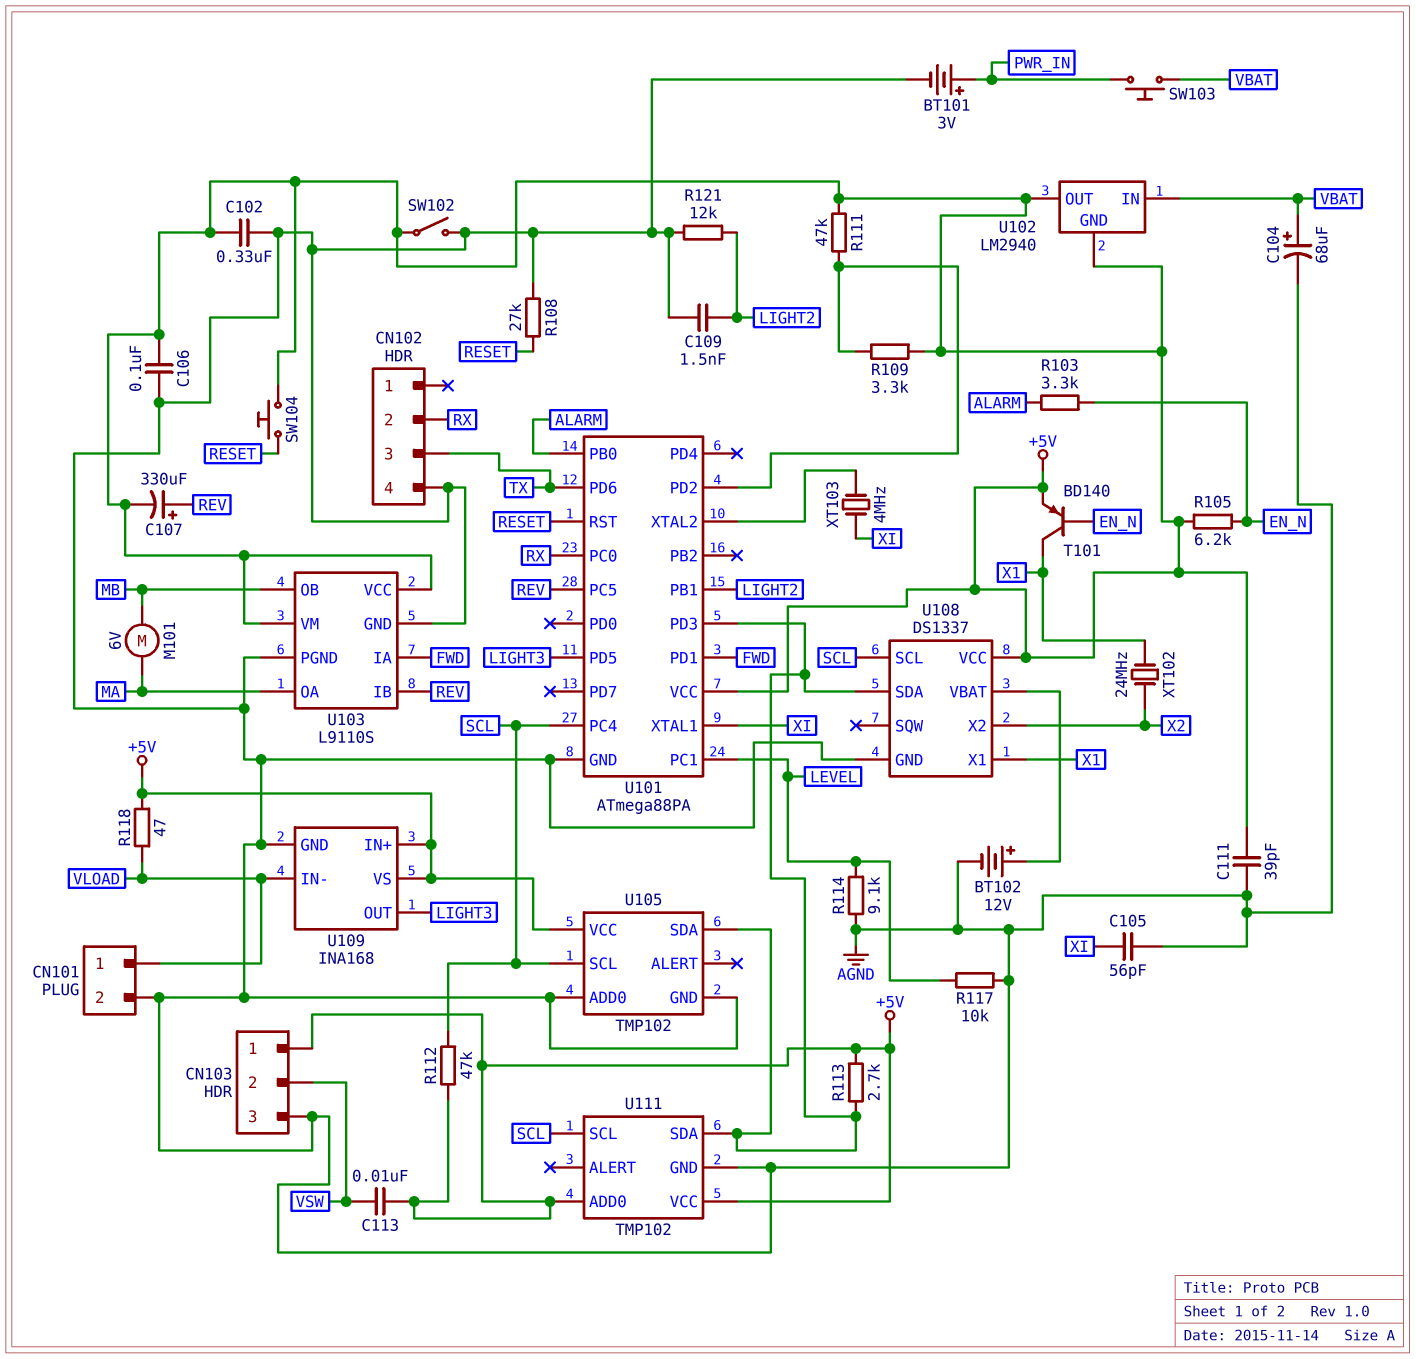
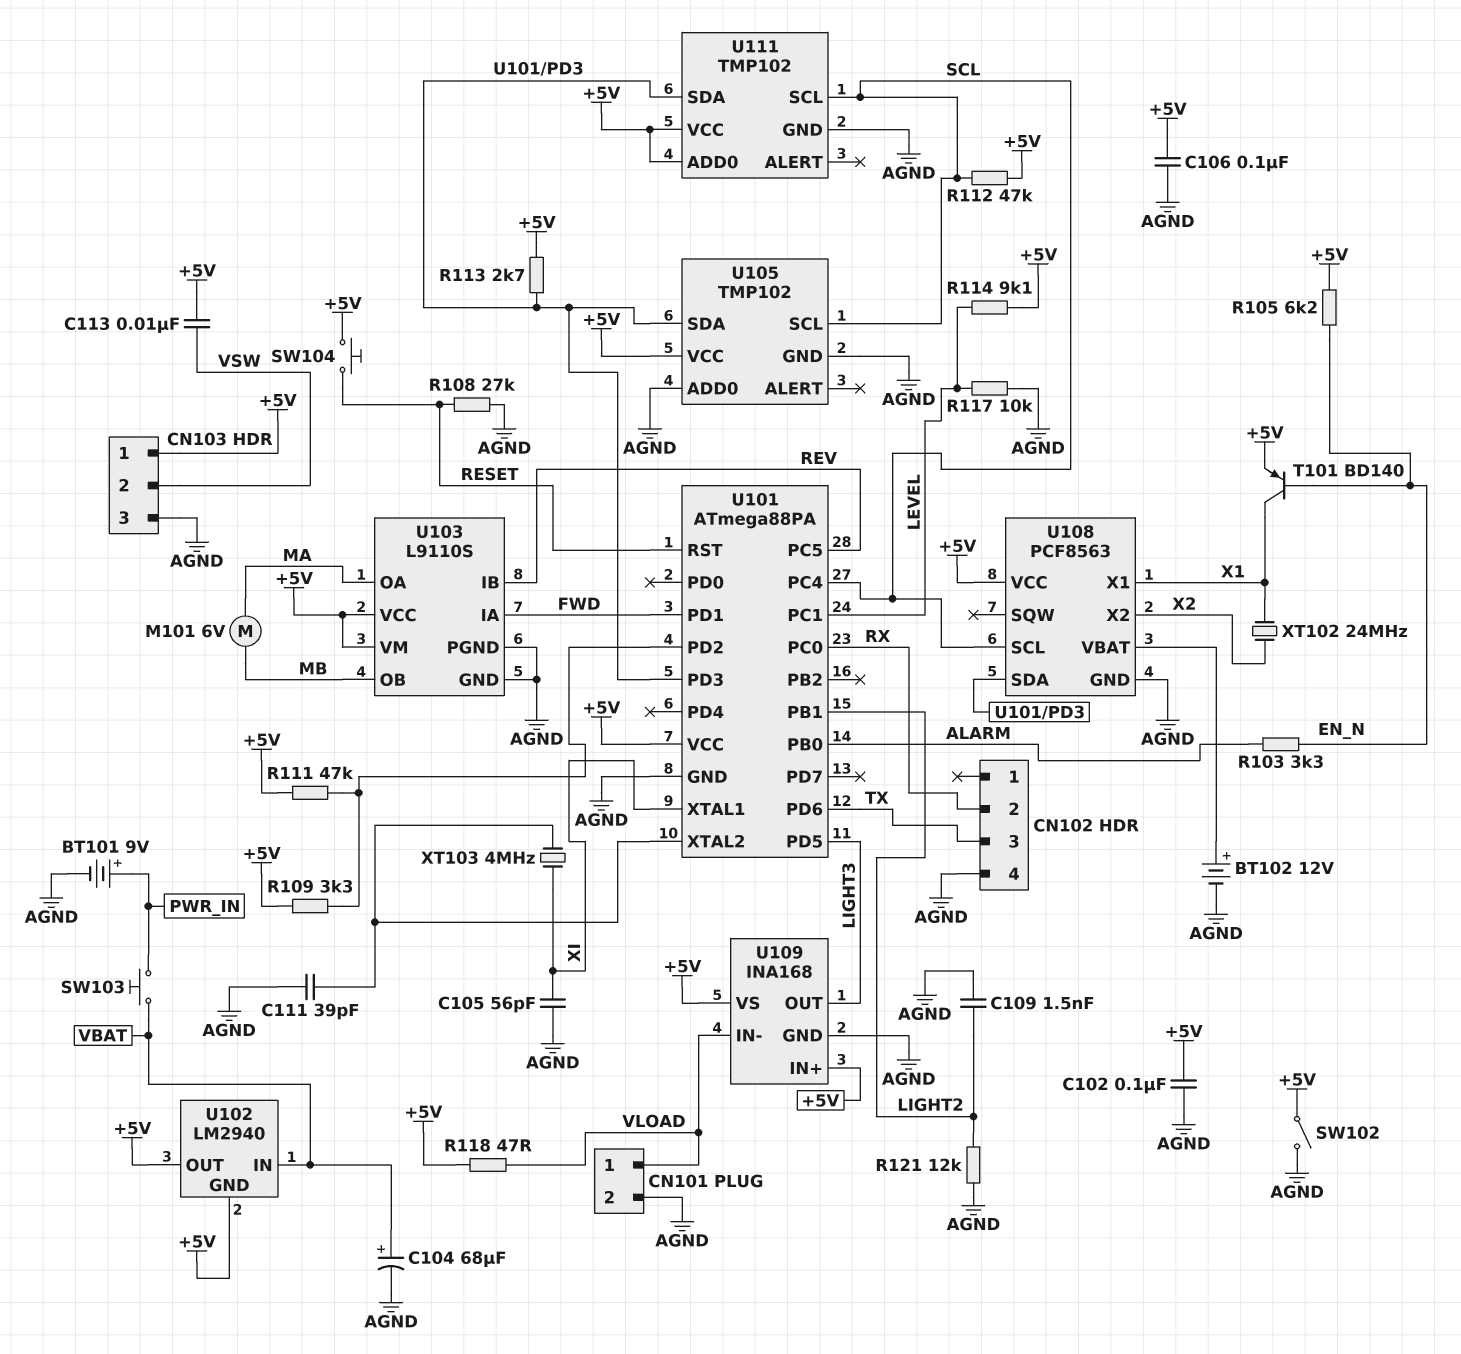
BT101: 3V (plus PWR_IN, minus AGND) -> 9V (plus PWR_IN, minus AGND)
C102: 330nF (+5V, AGND) -> 100nF (+5V, AGND)
C107: 330uF (plus REV, minus +5V) -> none
C111: 39pF (+5V, AGND) -> 39pF (AGND, U101/XTAL2)
R114: 9.1k (AGND, LEVEL) -> 9.1k (+5V, LEVEL)
U108: DS1337 -> PCF8563

